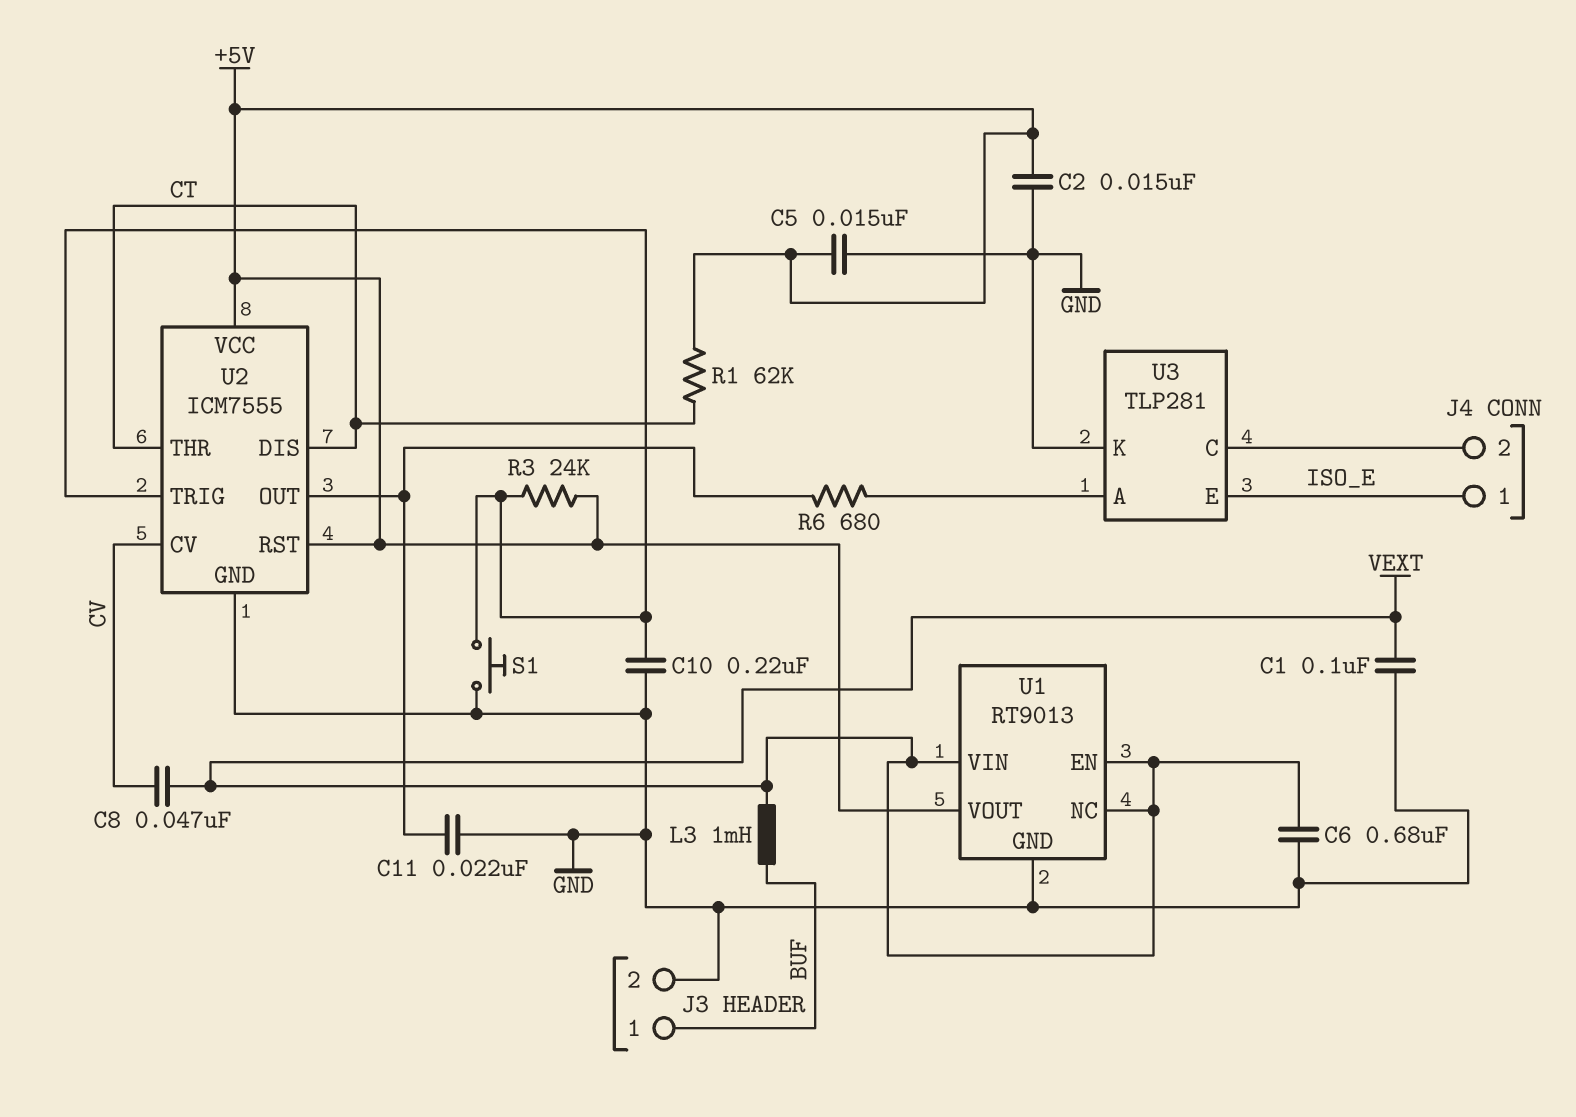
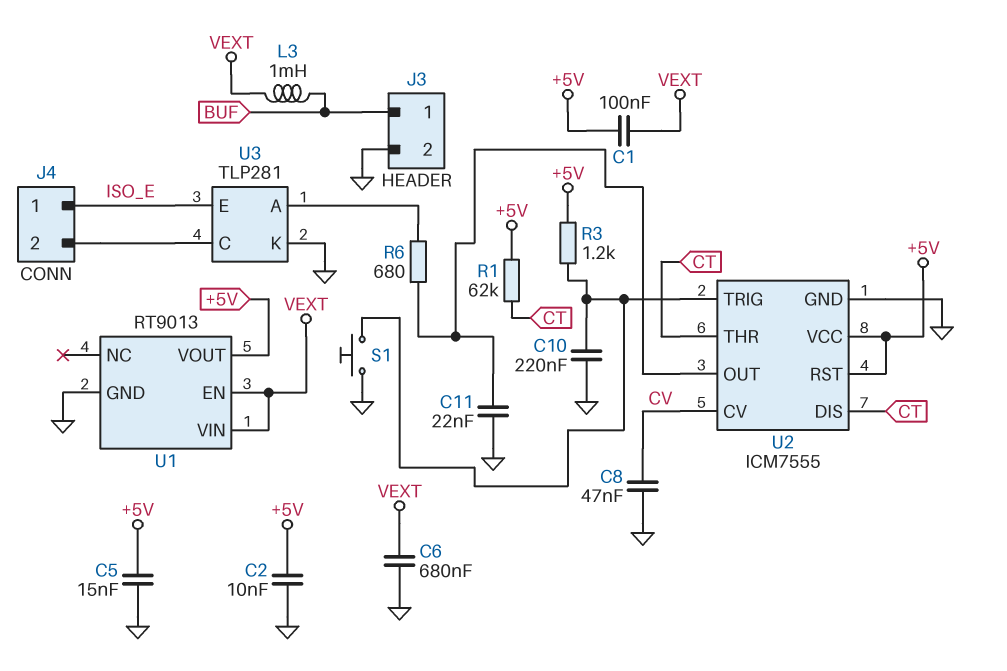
C1: 100nF (GND, VEXT) -> 100nF (+5V, VEXT)
C2: 15nF (+5V, GND) -> 10nF (+5V, GND)
C8: 47nF (CV, VEXT) -> 47nF (CV, GND)
R3: 24k (+5V, U2/TRIG) -> 1.2k (+5V, U2/TRIG)
U1 pin NC: VEXT -> none

